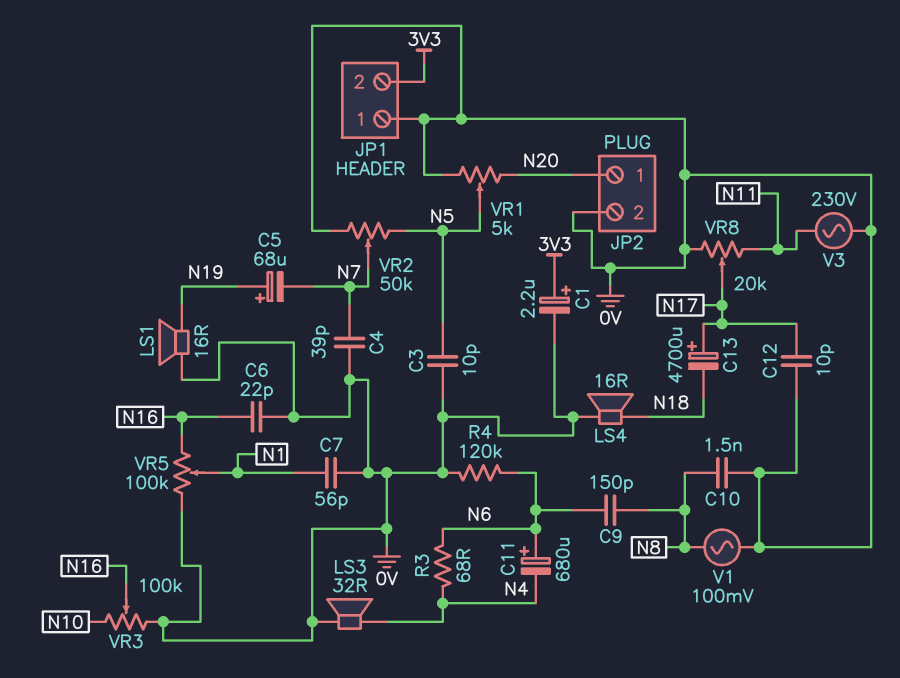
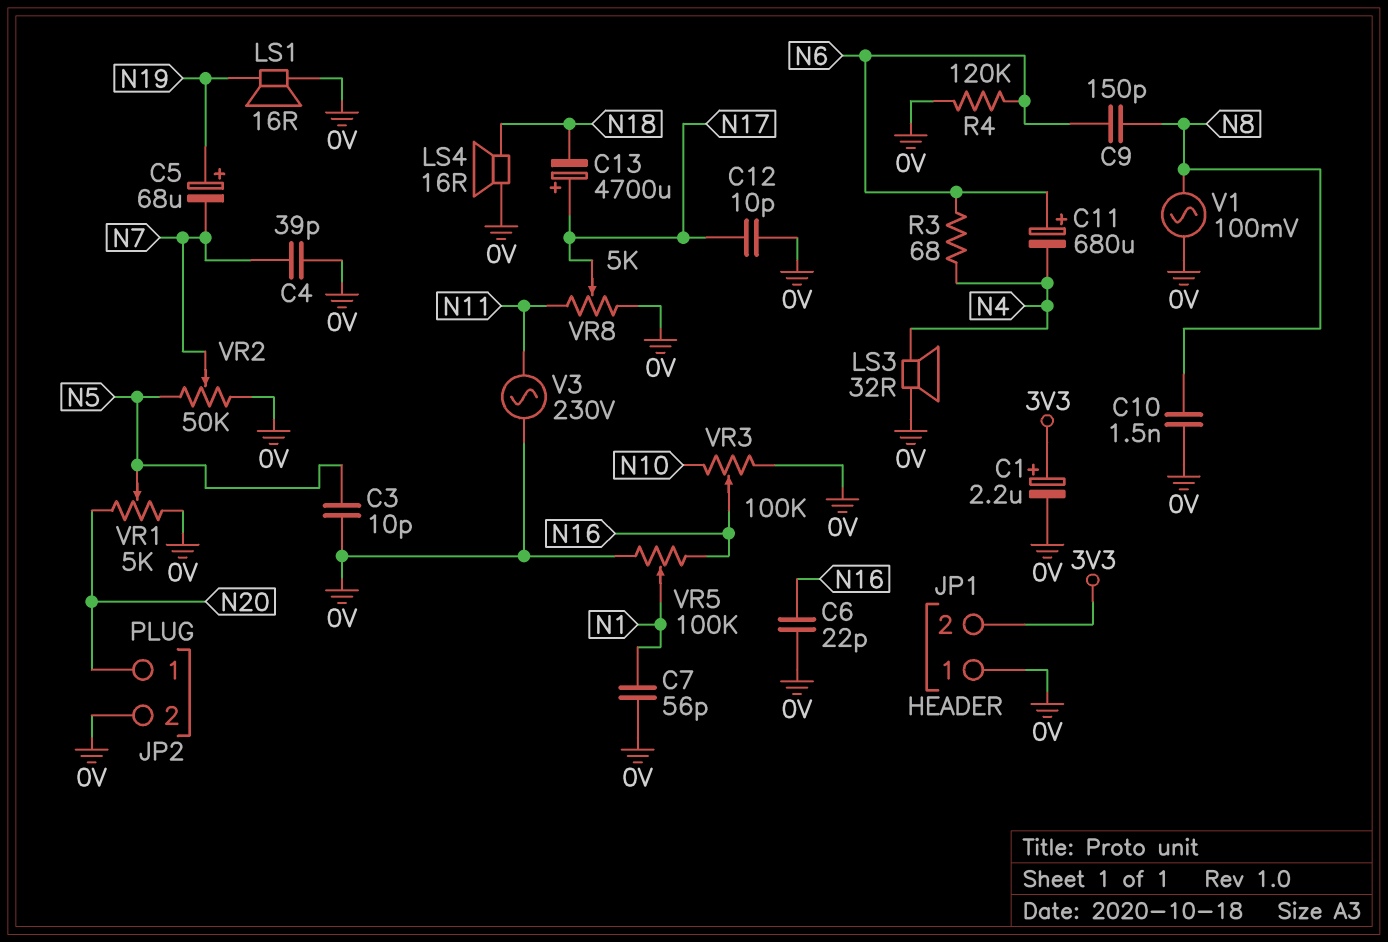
VR8: 20k (0V, N11, wiper N17) -> 5k (0V, N11, wiper N17)

